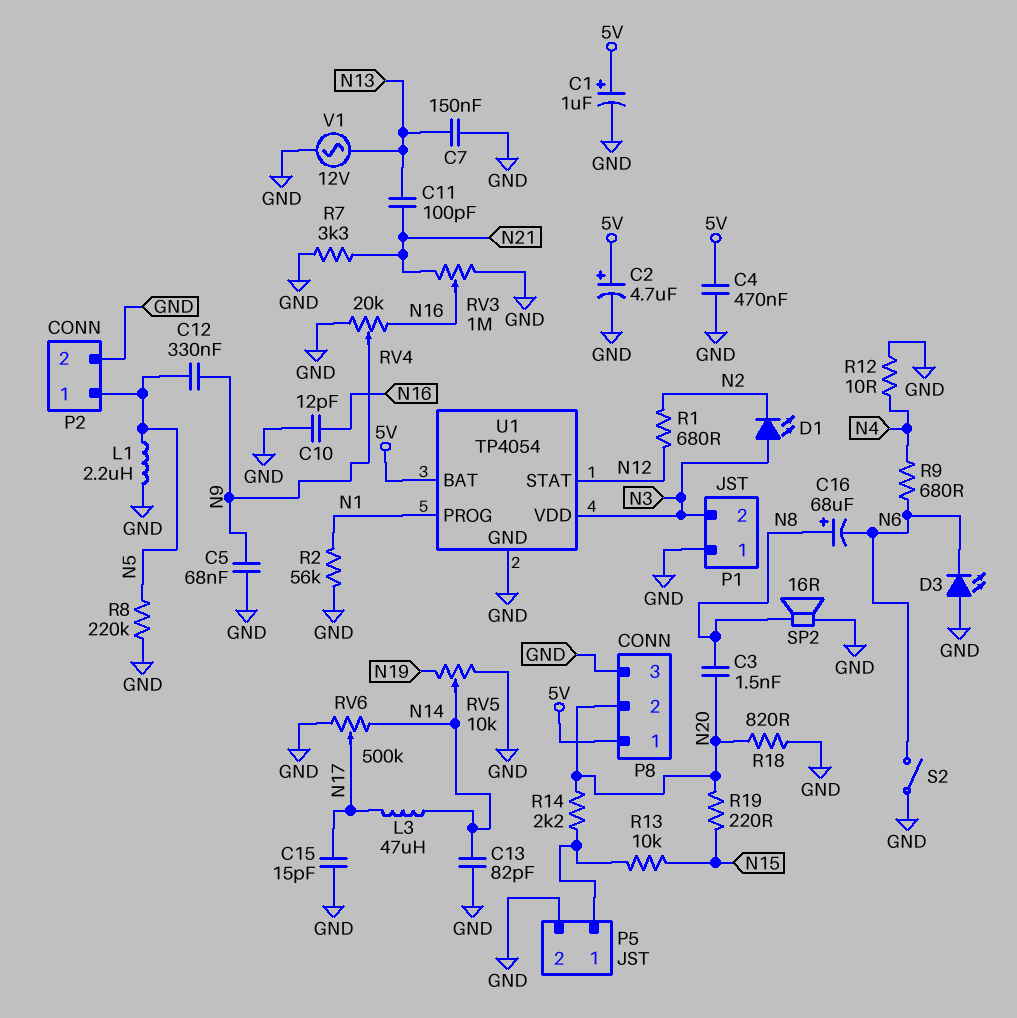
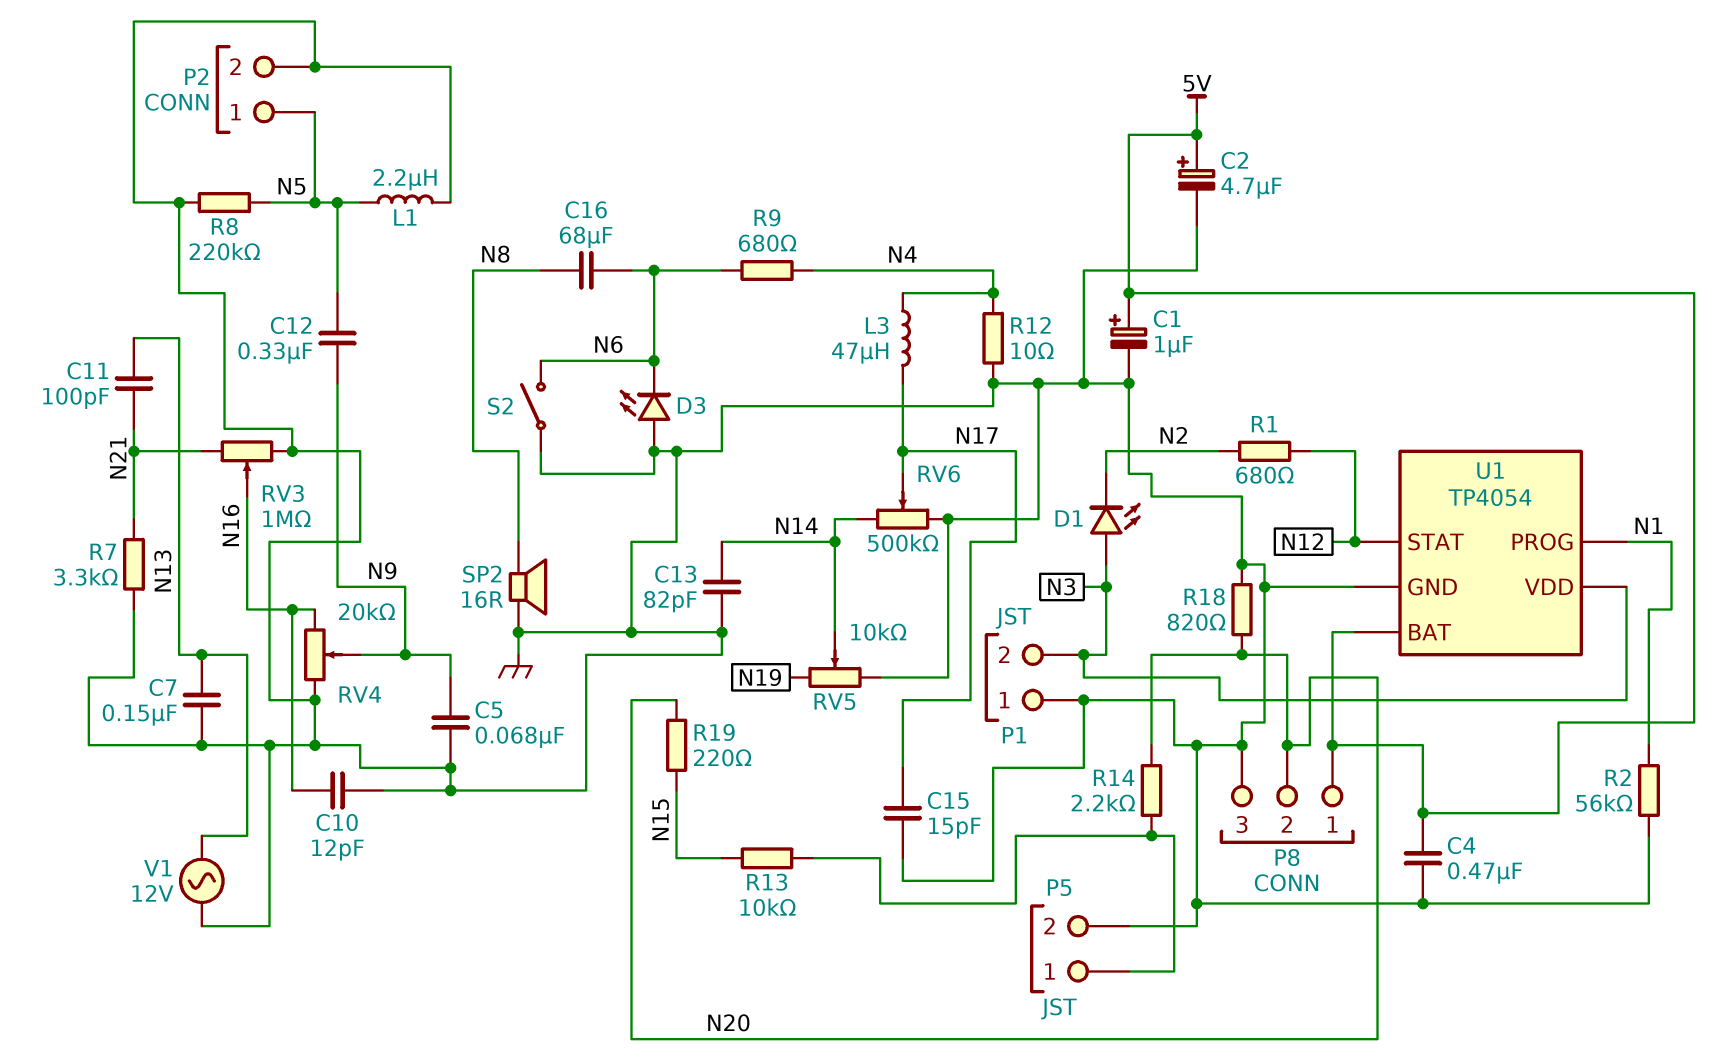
C3: 1.5nF (N8, N20) -> none
C16: 68uF (plus N8, minus N6) -> 68uF (N6, N8)
L3: 47uH (N14, N17) -> 47uH (N4, N17)

